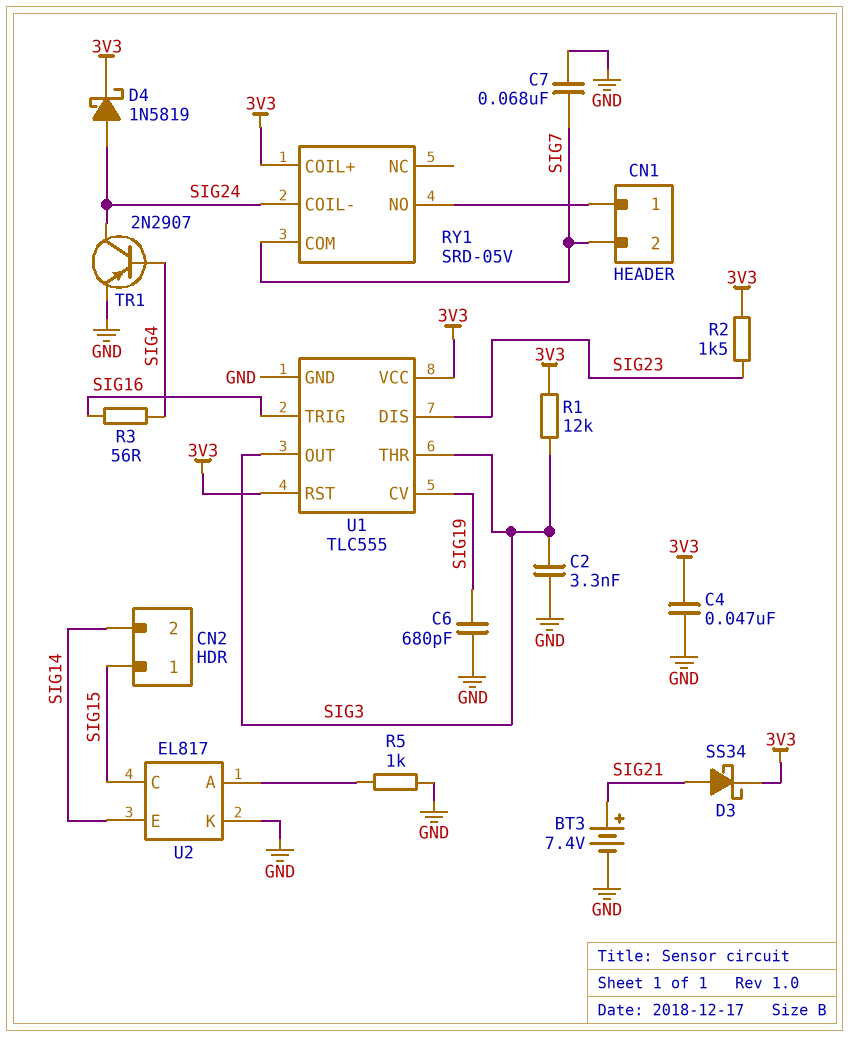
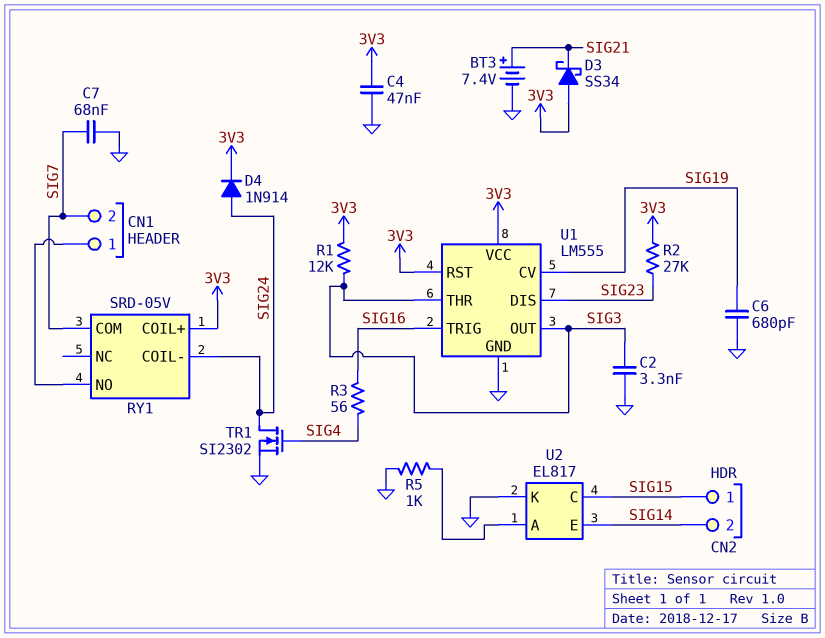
D3: schottky SS34 (A SIG21, K 3V3) -> schottky SS34 (A 3V3, K SIG21)
D4: schottky 1N5819 (A SIG24, K 3V3) -> diode 1N914 (A SIG24, K 3V3)
R2: 1.5k (3V3, SIG23) -> 27k (3V3, SIG23)
TR1: PNP 2N2907 (B SIG4, C SIG24, E GND) -> NMOS SI2302 (G SIG4, D SIG24, S GND)
U1: TLC555 -> LM555

